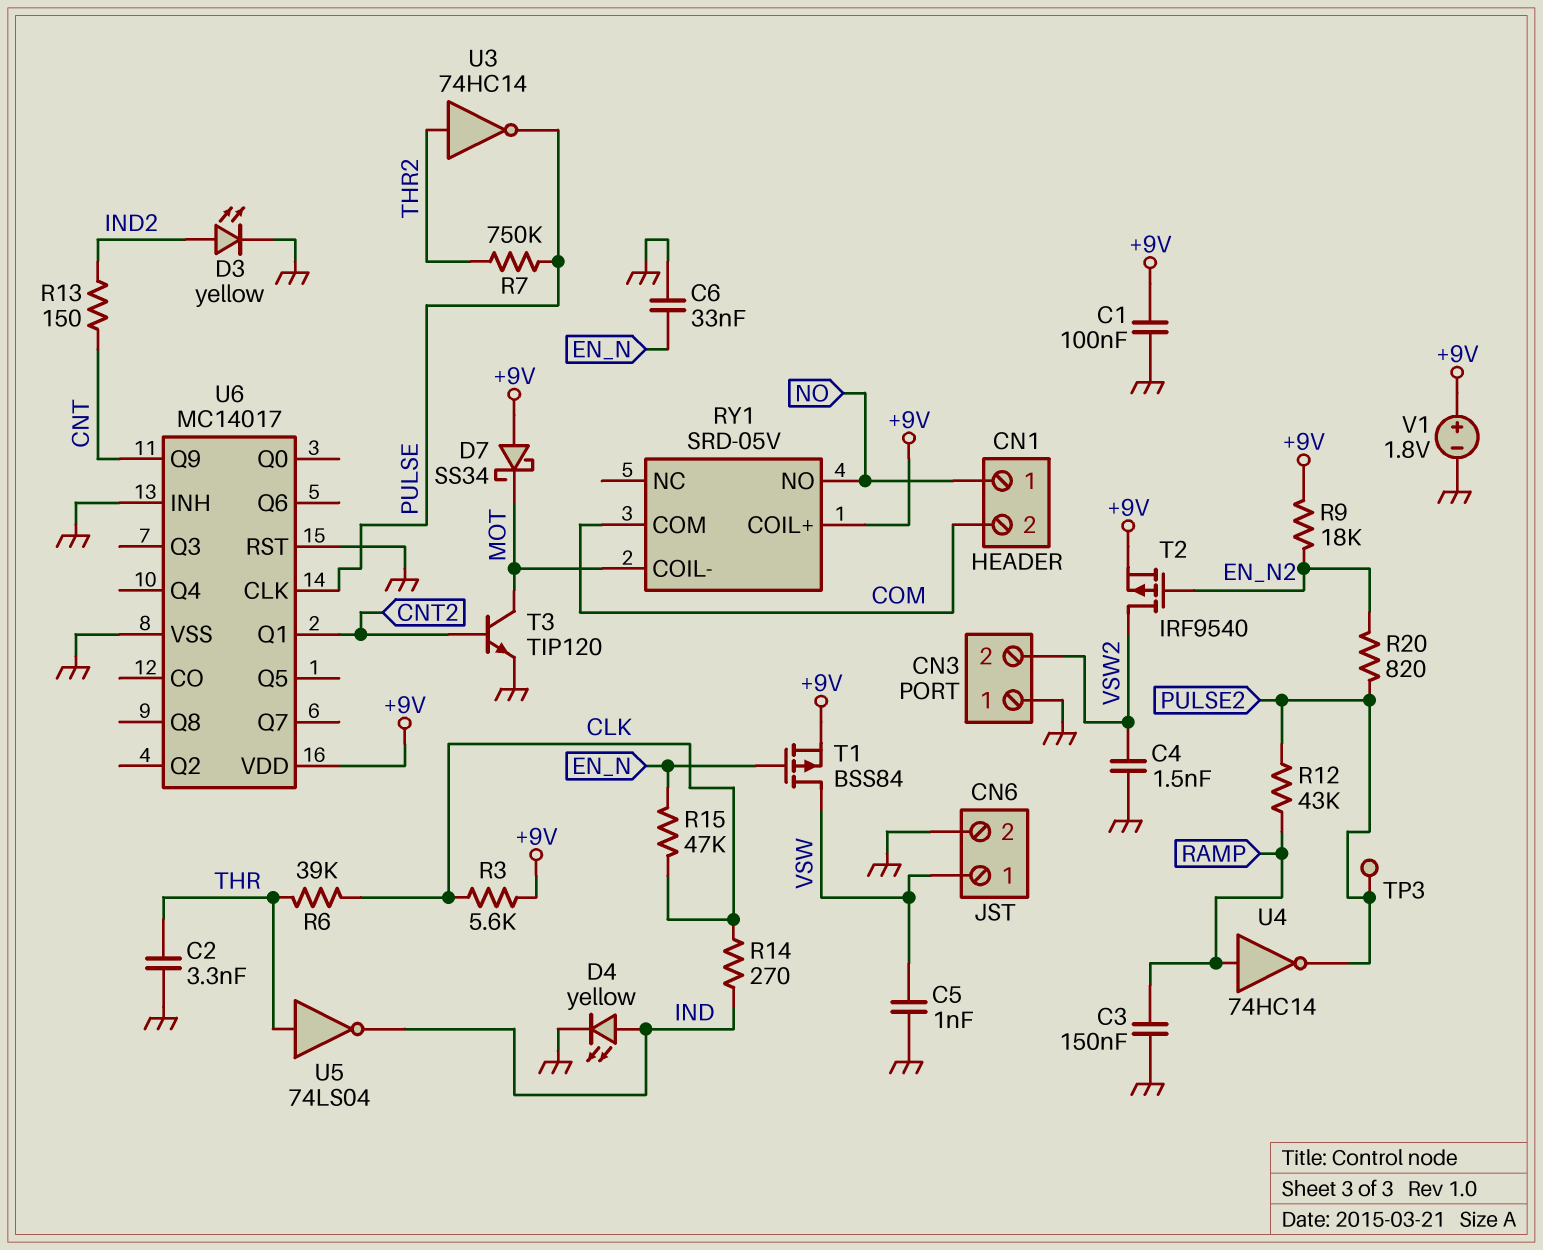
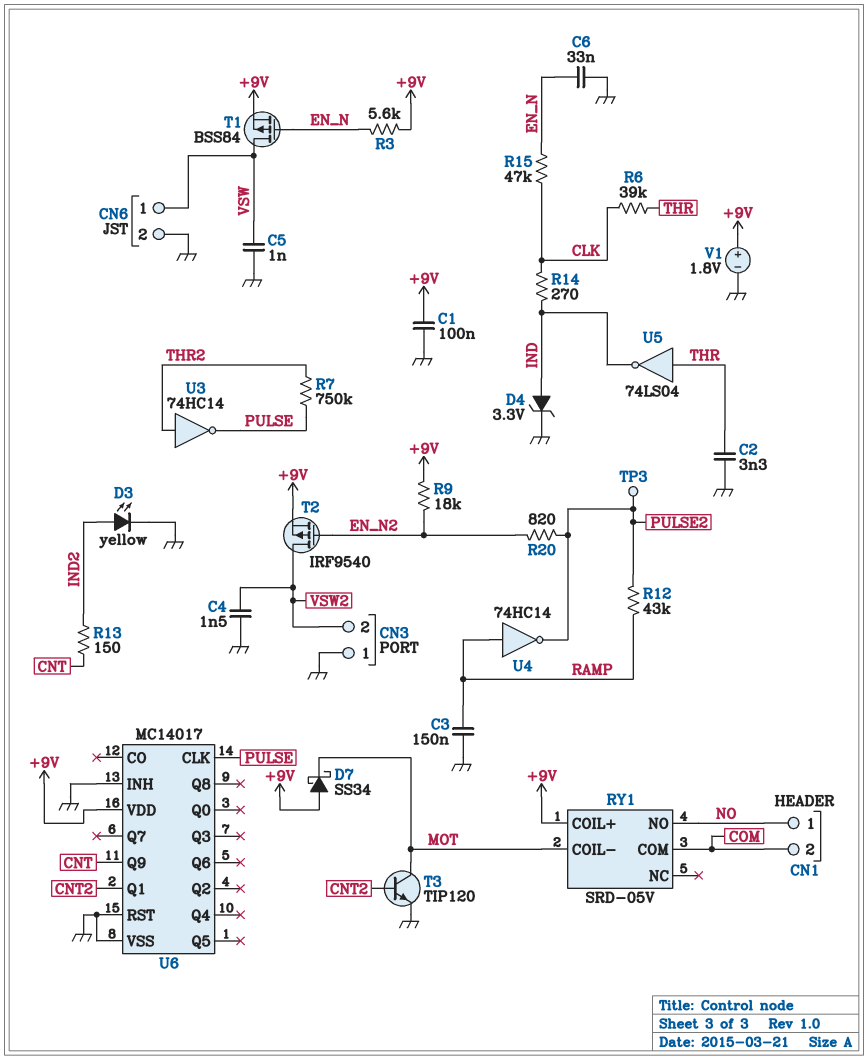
D4: LED yellow (A IND, K GND) -> zener 3.3V (A IND, K GND)
R3: 5.6k (+9V, CLK) -> 5.6k (+9V, EN_N)

